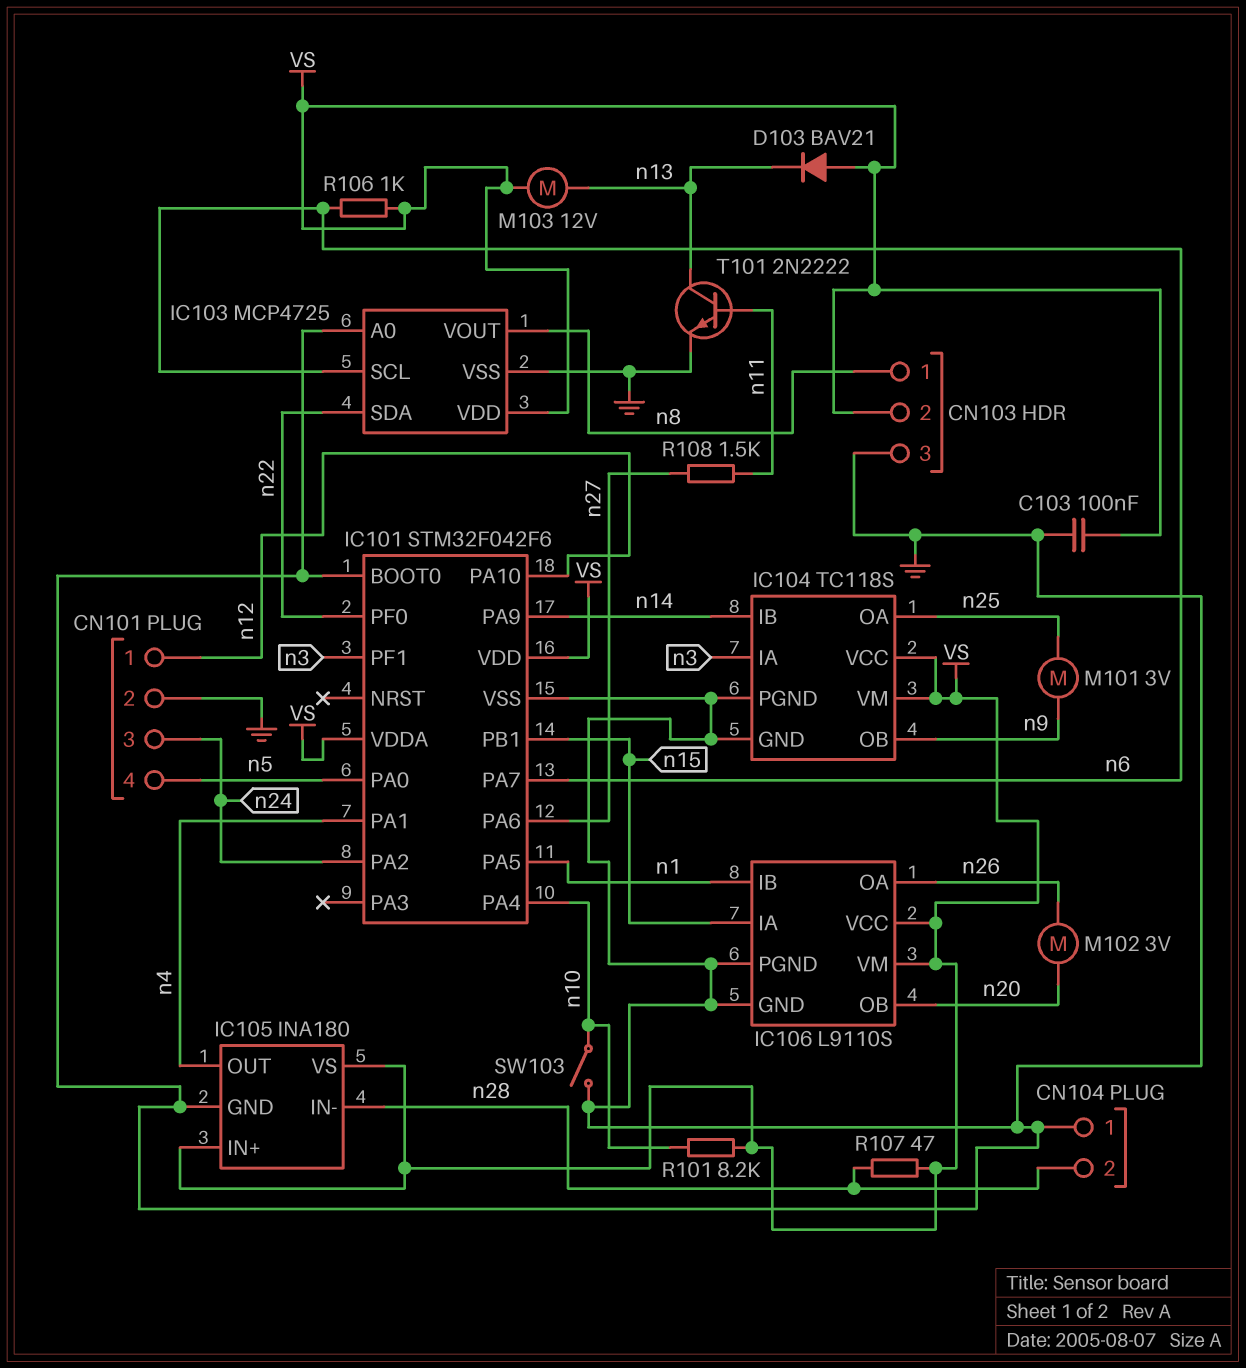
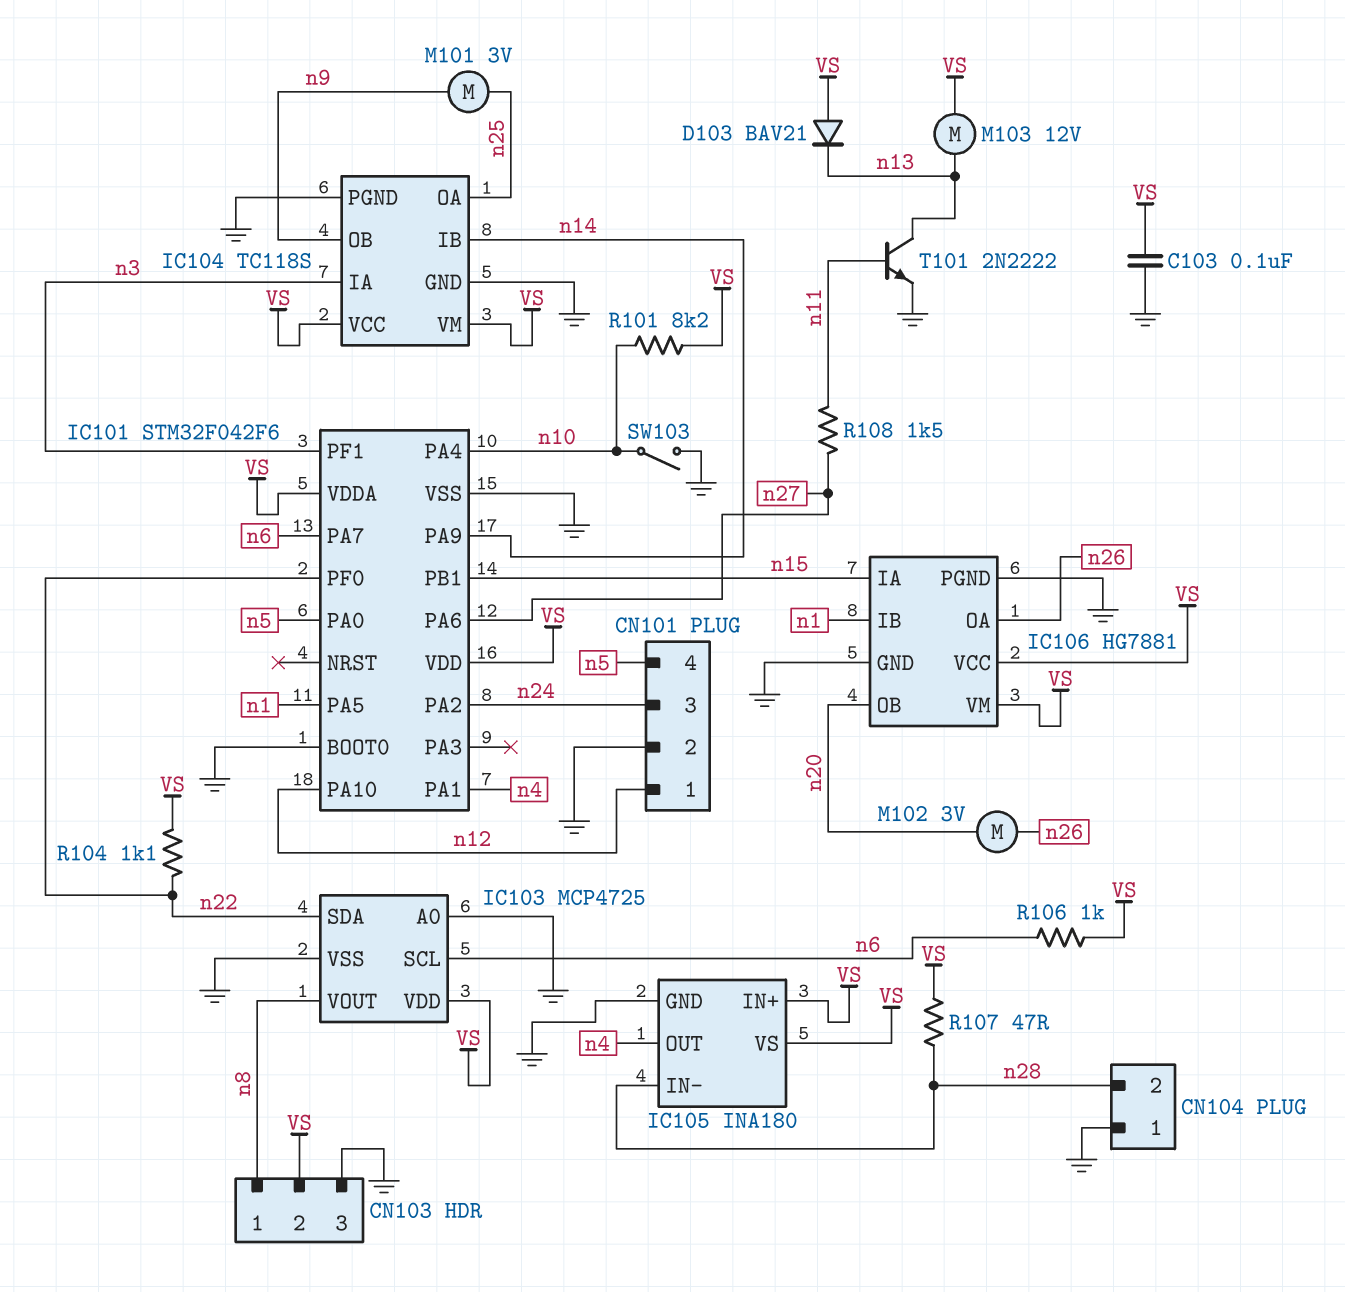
IC106: L9110S -> HG7881
R104: none -> 1.1k (VS, n22)

